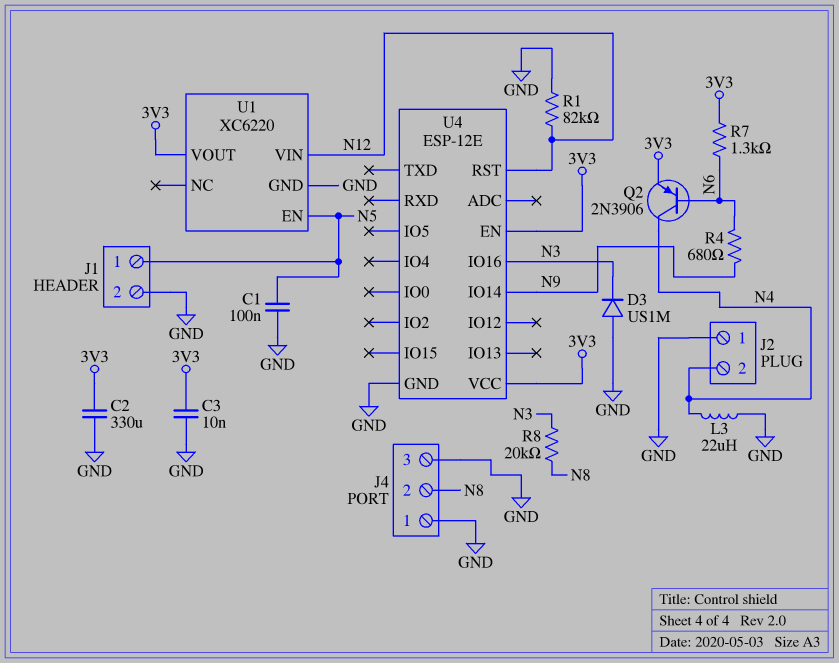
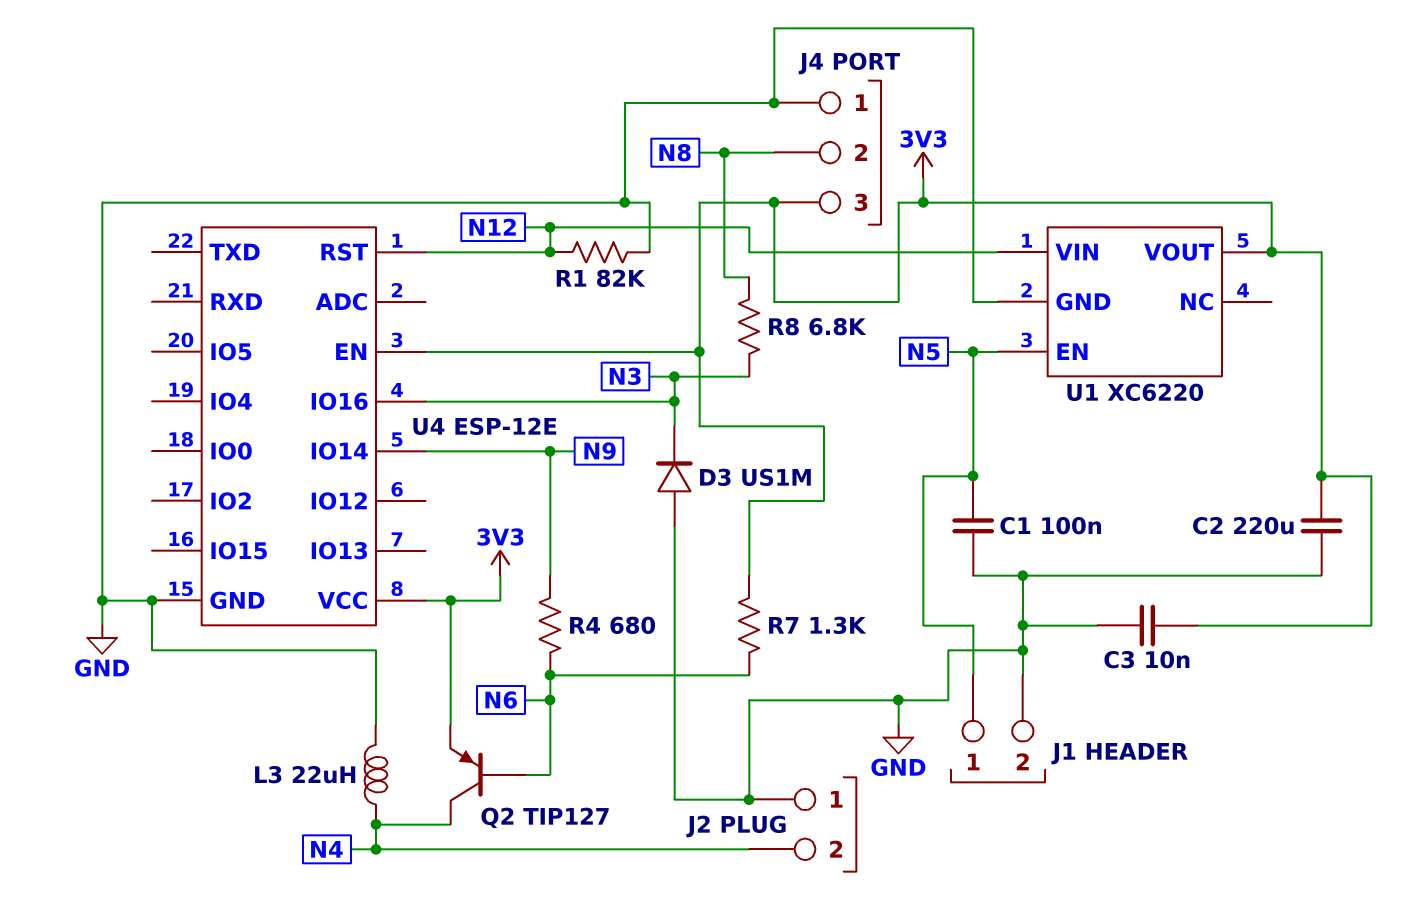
C2: 330uF (3V3, GND) -> 220uF (3V3, GND)
J4 pin 3: GND -> 3V3
Q2: PNP 2N3906 (B N6, C N4, E 3V3) -> PNP TIP127 (B N6, C N4, E 3V3)
R8: 20k (N3, N8) -> 6.8k (N3, N8)

